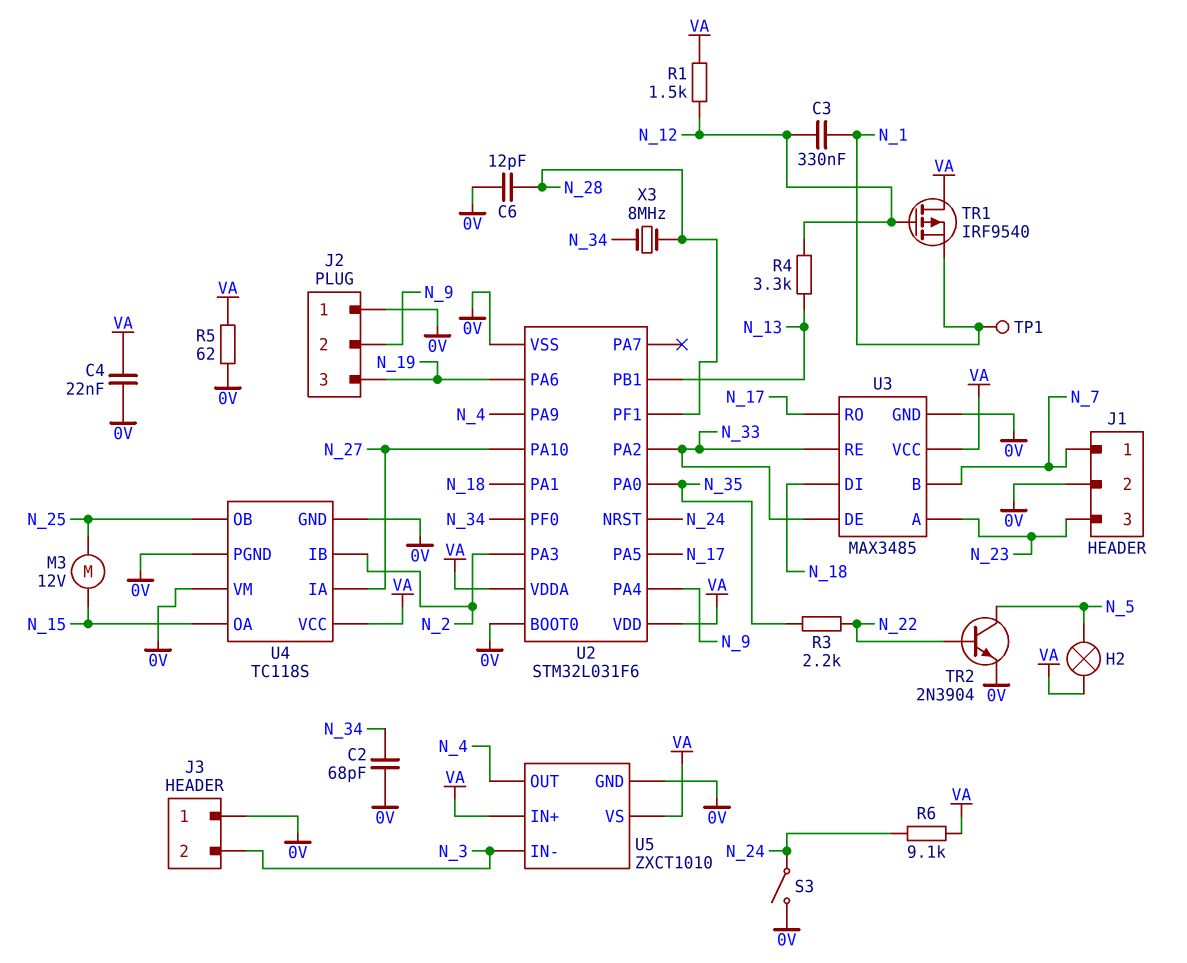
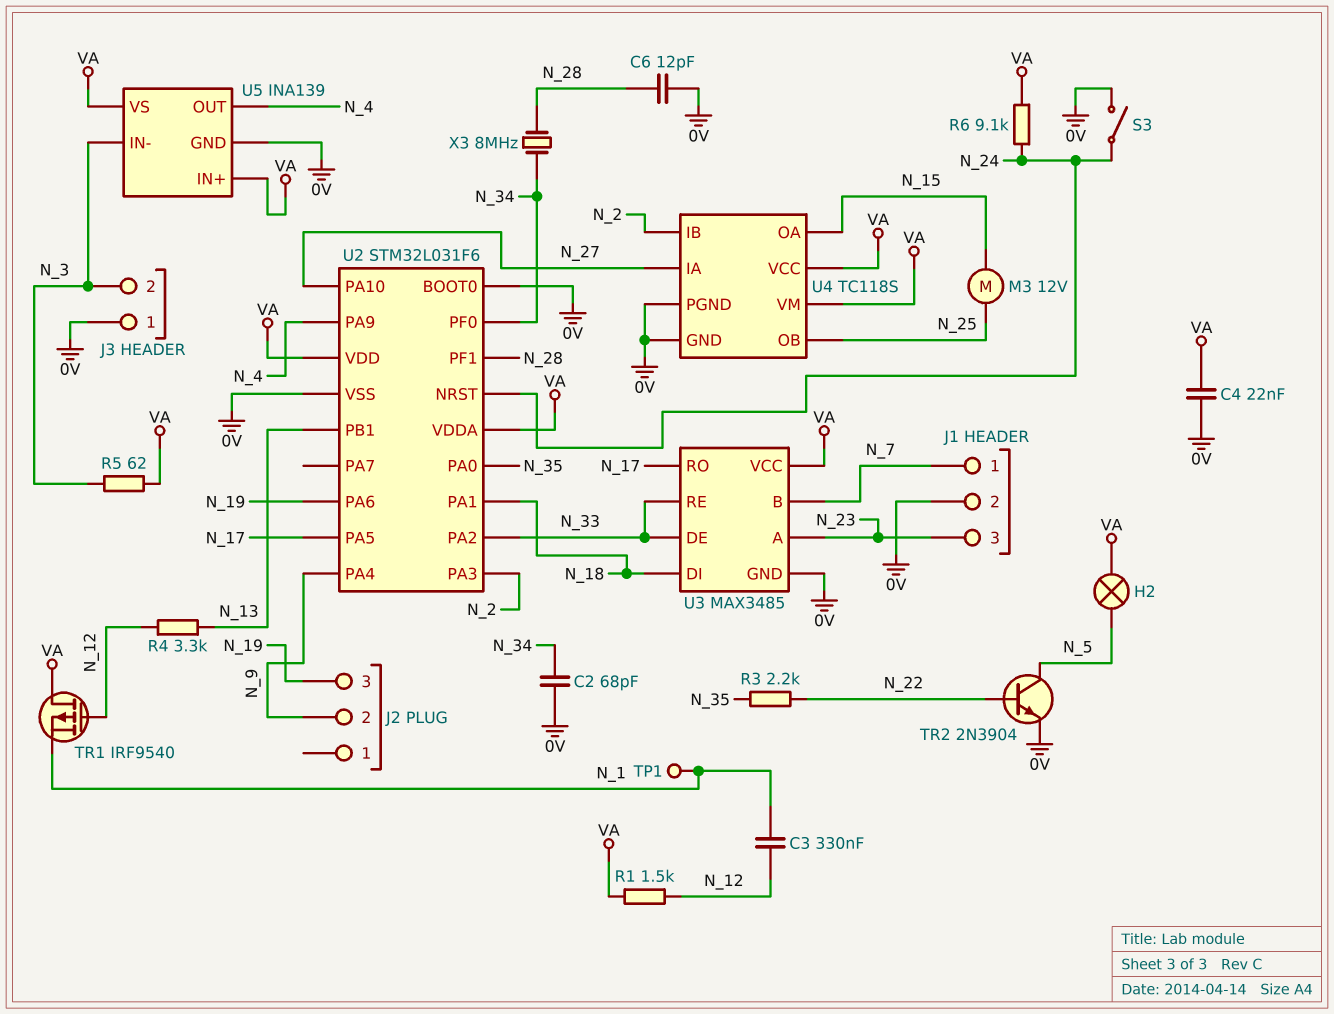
J2 pin 1: 0V -> none
R5: 62 (0V, VA) -> 62 (N_3, VA)
U4 pin VM: 0V -> VA
U5: ZXCT1010 -> INA139

